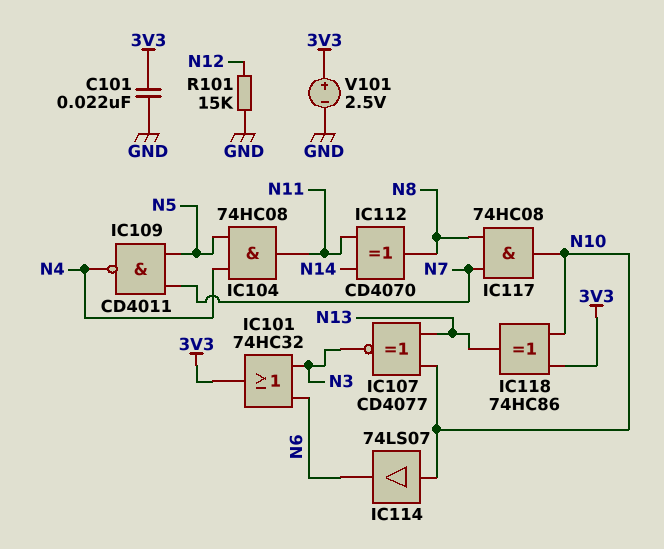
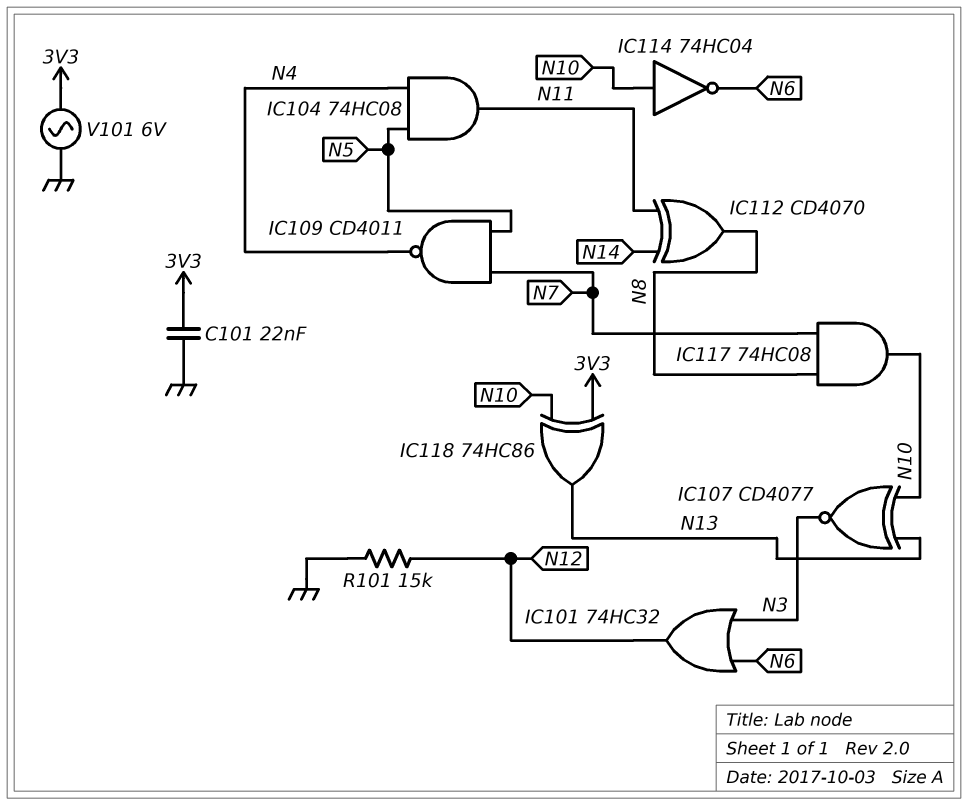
IC101: OR 74HC32 (in N3, in N6, out 3V3) -> OR 74HC32 (in N3, in N6, out N12)
IC114: buffer 74LS07 (in N10, out N6) -> NOT 74HC04 (in N10, out N6)
V101: 2.5V (plus 3V3, minus GND) -> AC 6V (3V3, GND)

